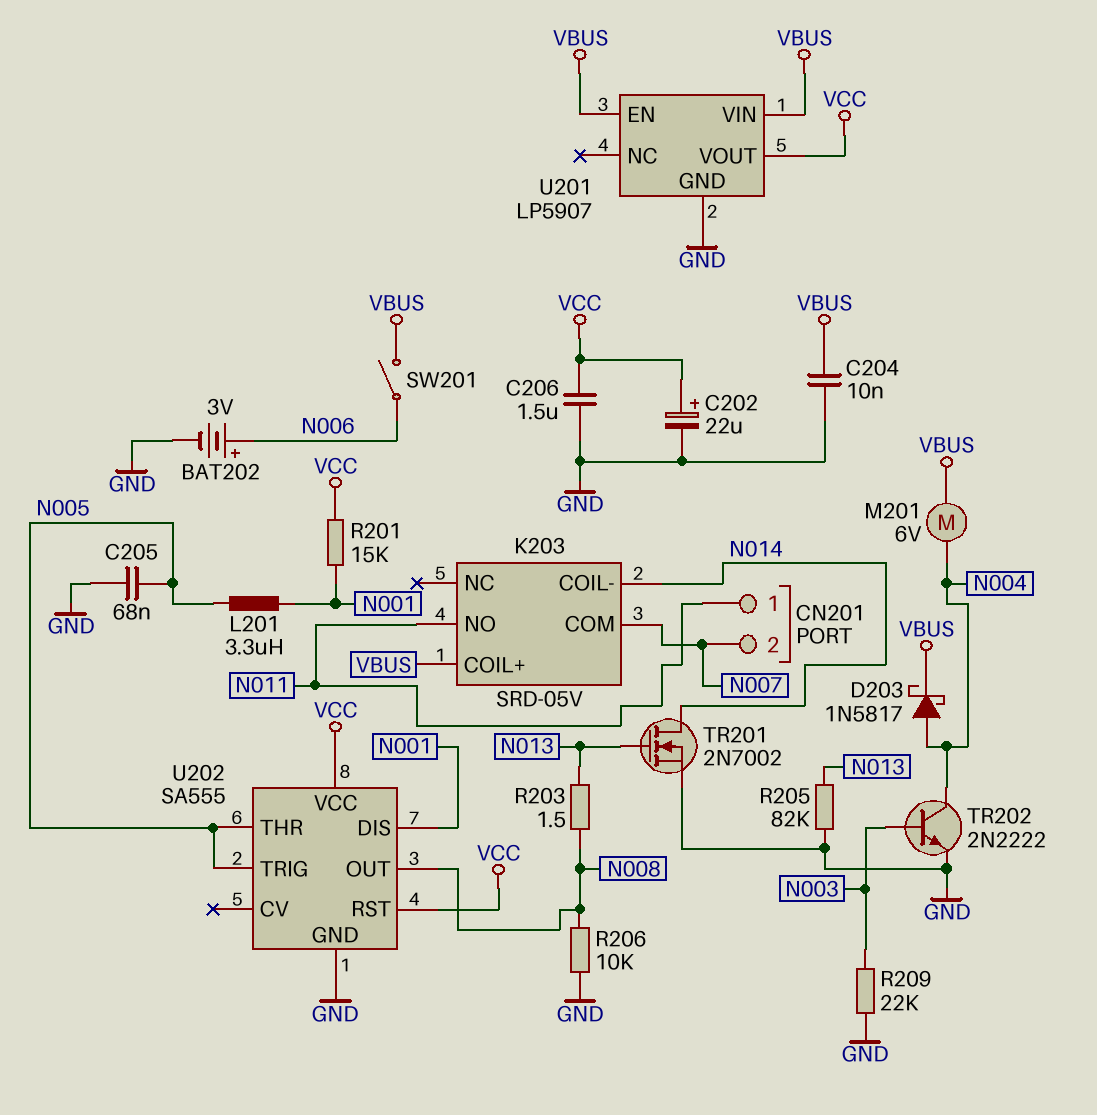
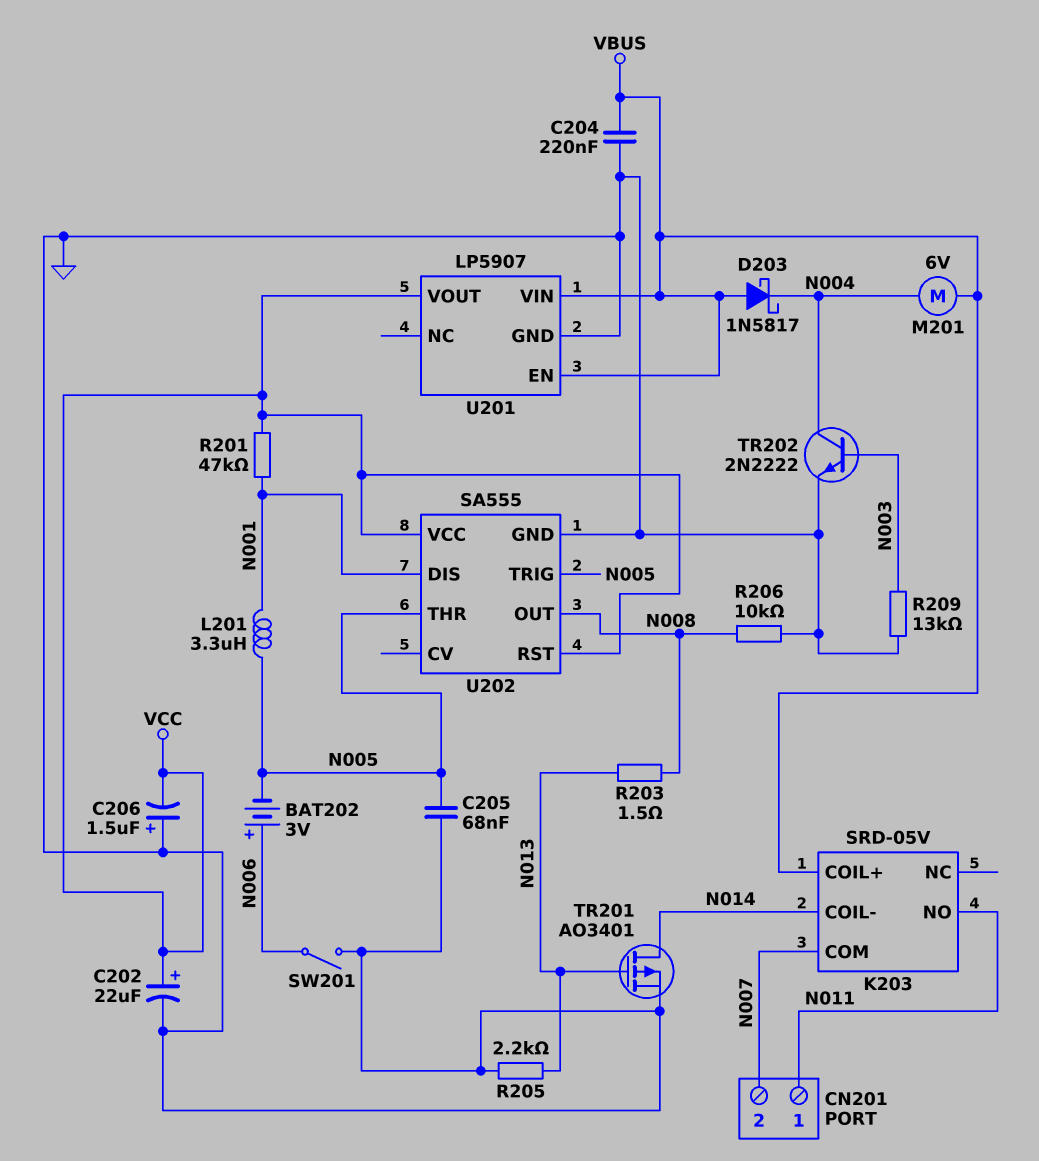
BAT202: 3V (plus N006, minus GND) -> 3V (plus N006, minus N005)
C204: 10nF (GND, VBUS) -> 220nF (GND, VBUS)
C206: 1.5uF (GND, VCC) -> 1.5uF (plus GND, minus VCC)
D203: schottky 1N5817 (A N004, K VBUS) -> schottky 1N5817 (A VBUS, K N004)
R201: 15k (N001, VCC) -> 47k (N001, VCC)
R205: 82k (GND, N013) -> 2.2k (GND, N013)
R209: 22k (GND, N003) -> 13k (GND, N003)
SW201: switch (N006, VBUS) -> switch (GND, N006)
TR201: NMOS 2N7002 (G N013, D N014, S GND) -> PMOS AO3401 (G N013, D N014, S GND)

